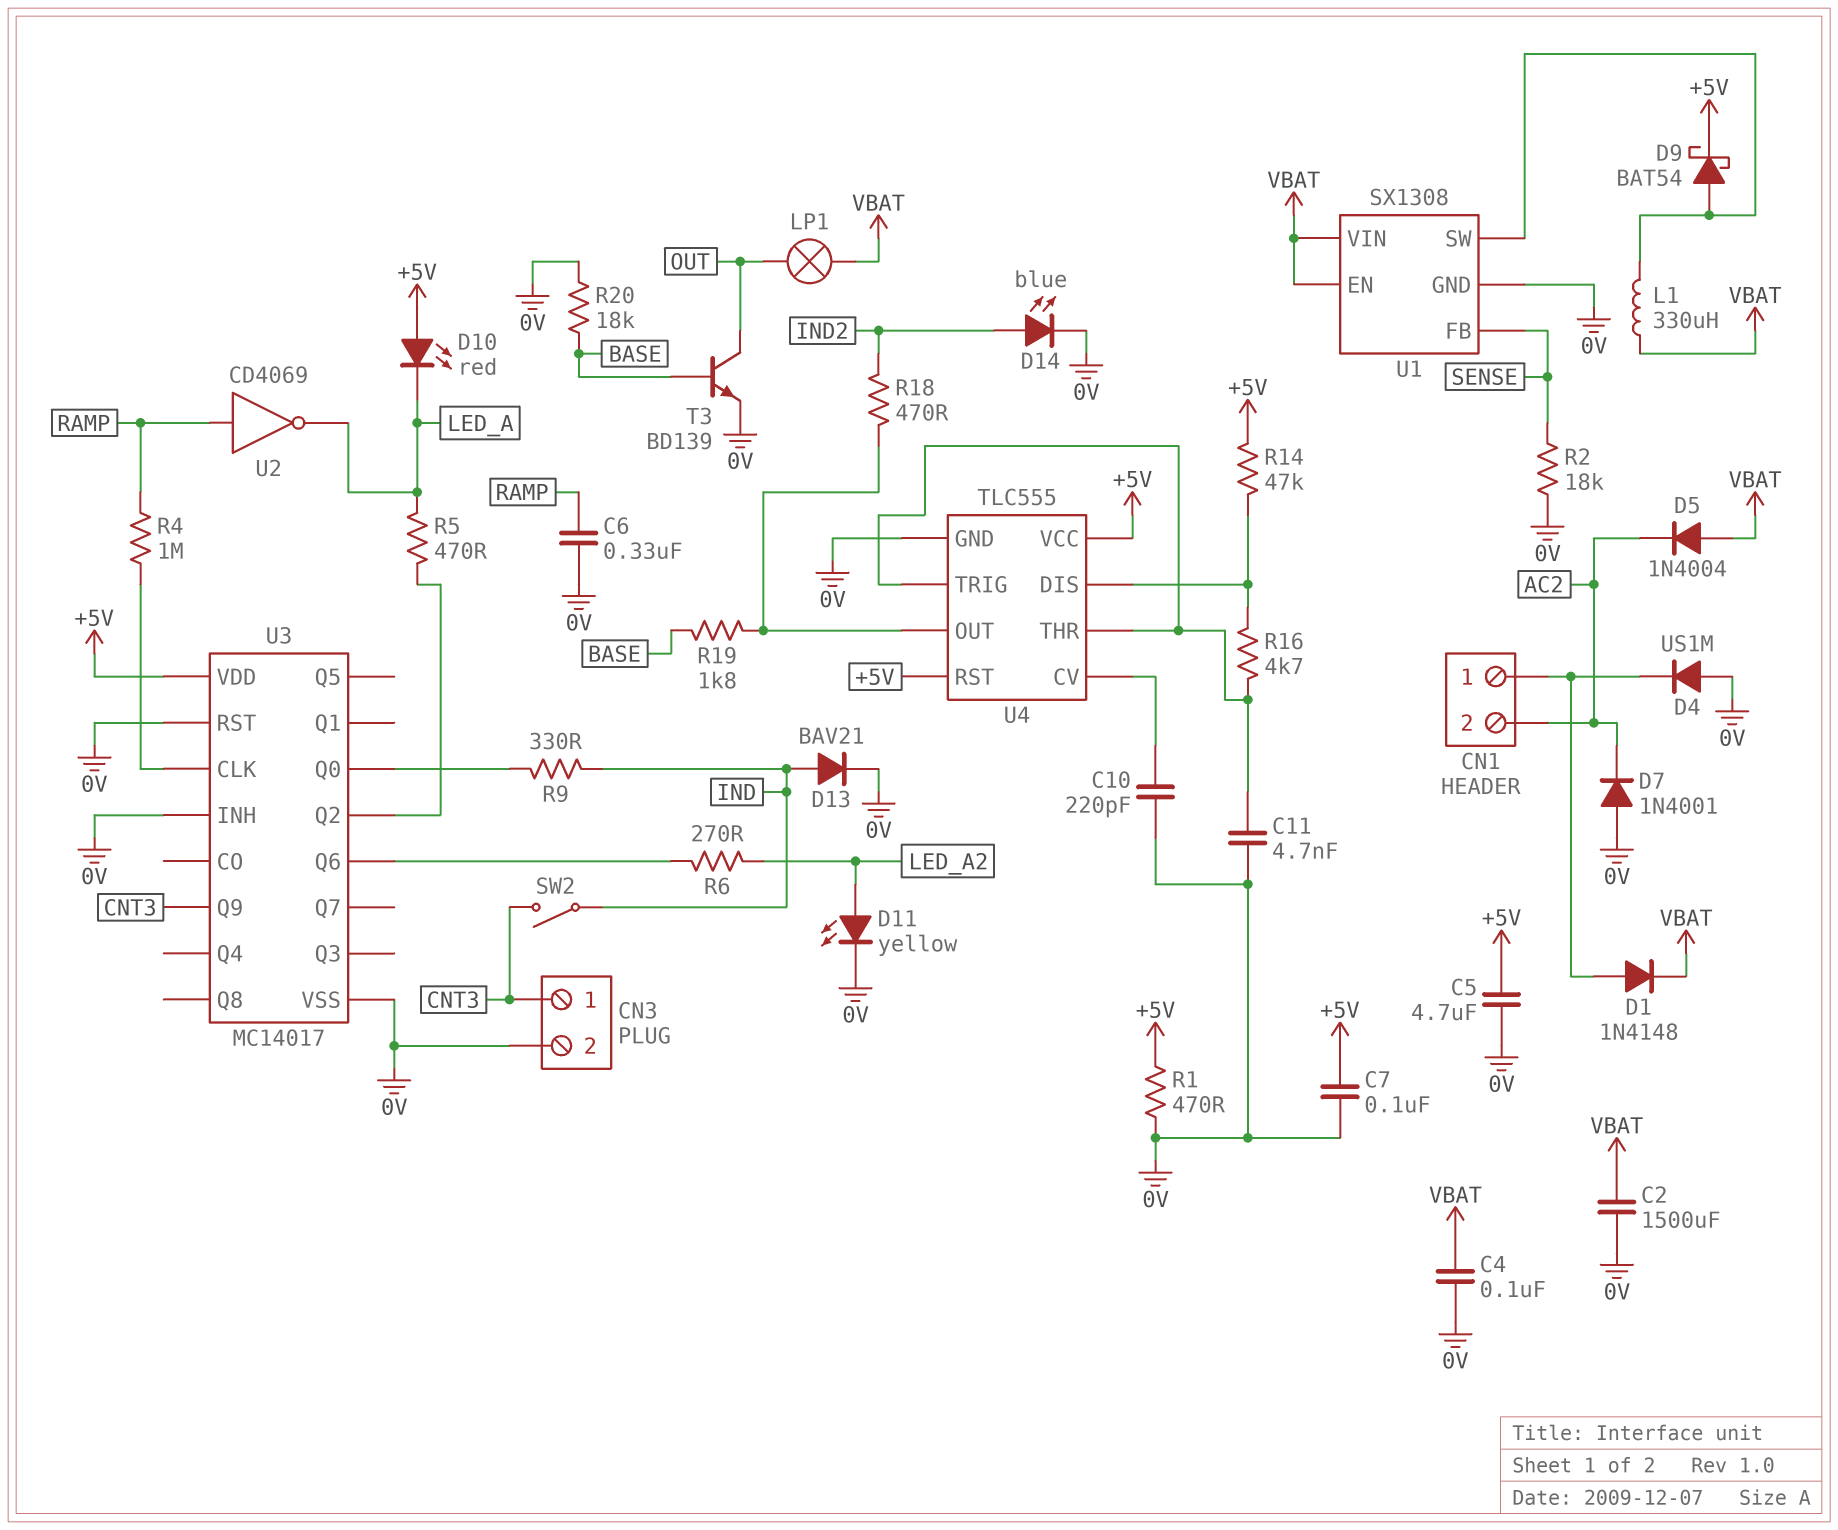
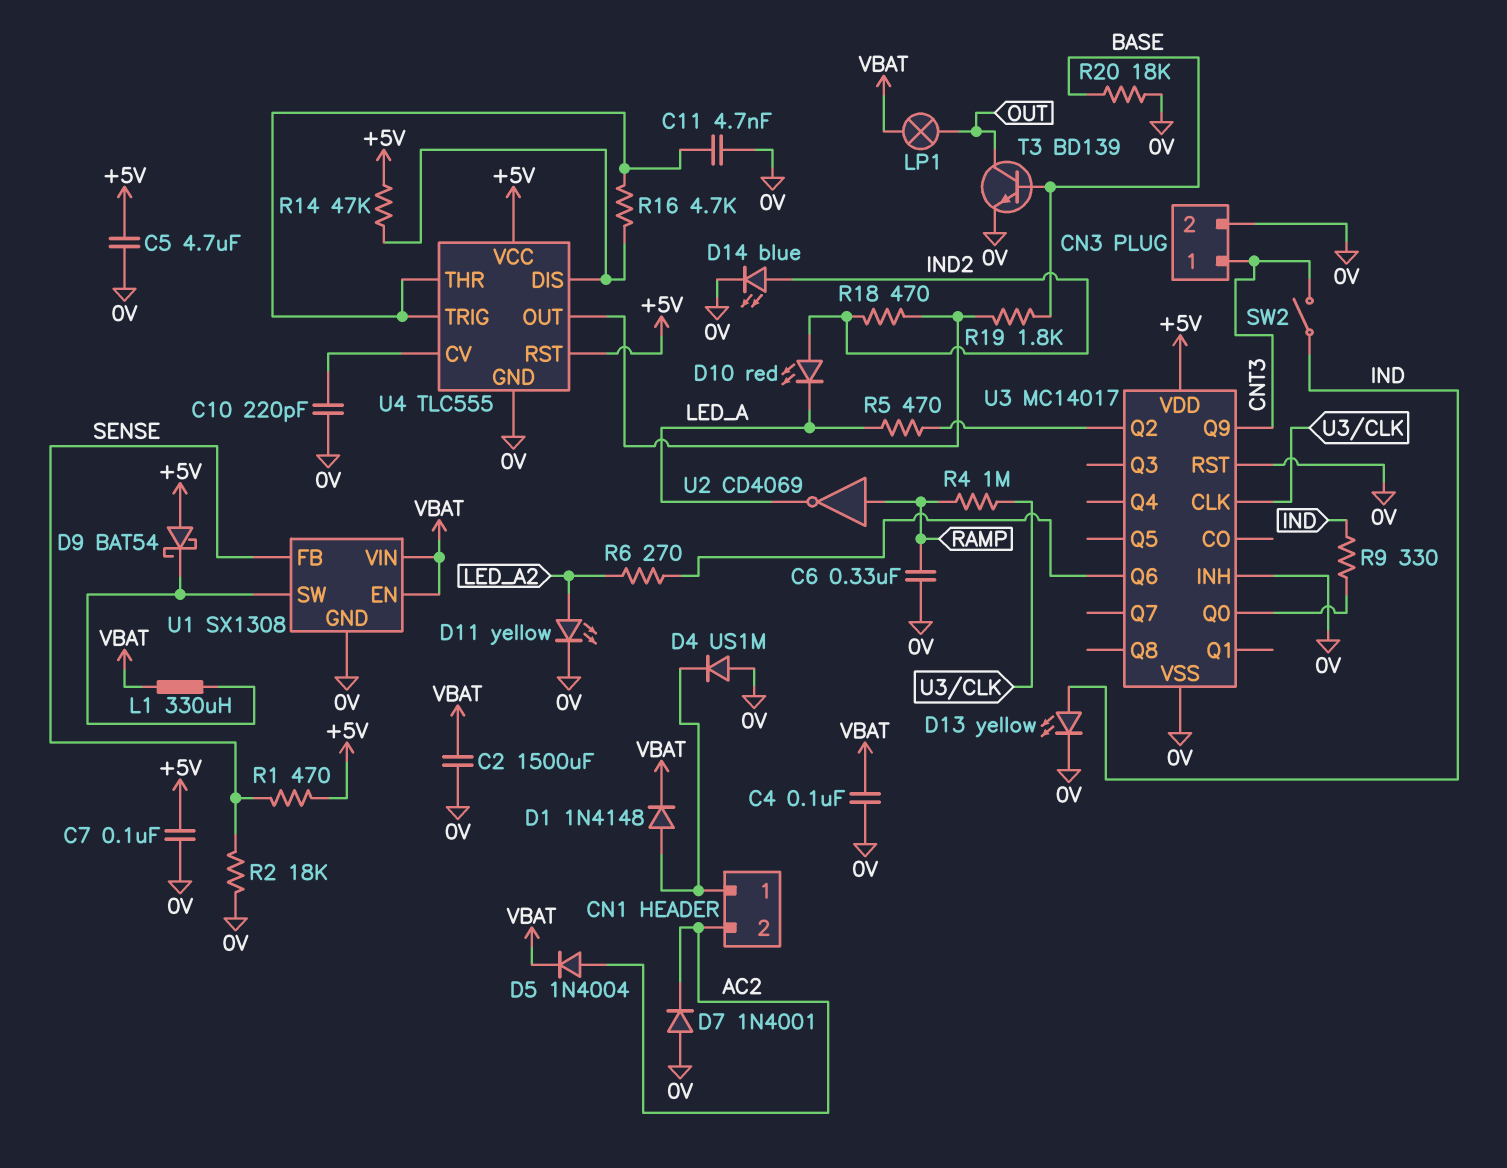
D5: diode 1N4004 (A VBAT, K AC2) -> diode 1N4004 (A AC2, K VBAT)
D9: schottky BAT54 (A U1/SW, K +5V) -> schottky BAT54 (A +5V, K U1/SW)
D10: LED red (A +5V, K LED_A) -> LED red (A IND2, K LED_A)
D13: diode BAV21 (A IND, K 0V) -> LED yellow (A IND, K 0V)
R1: 470 (+5V, 0V) -> 470 (+5V, SENSE)

